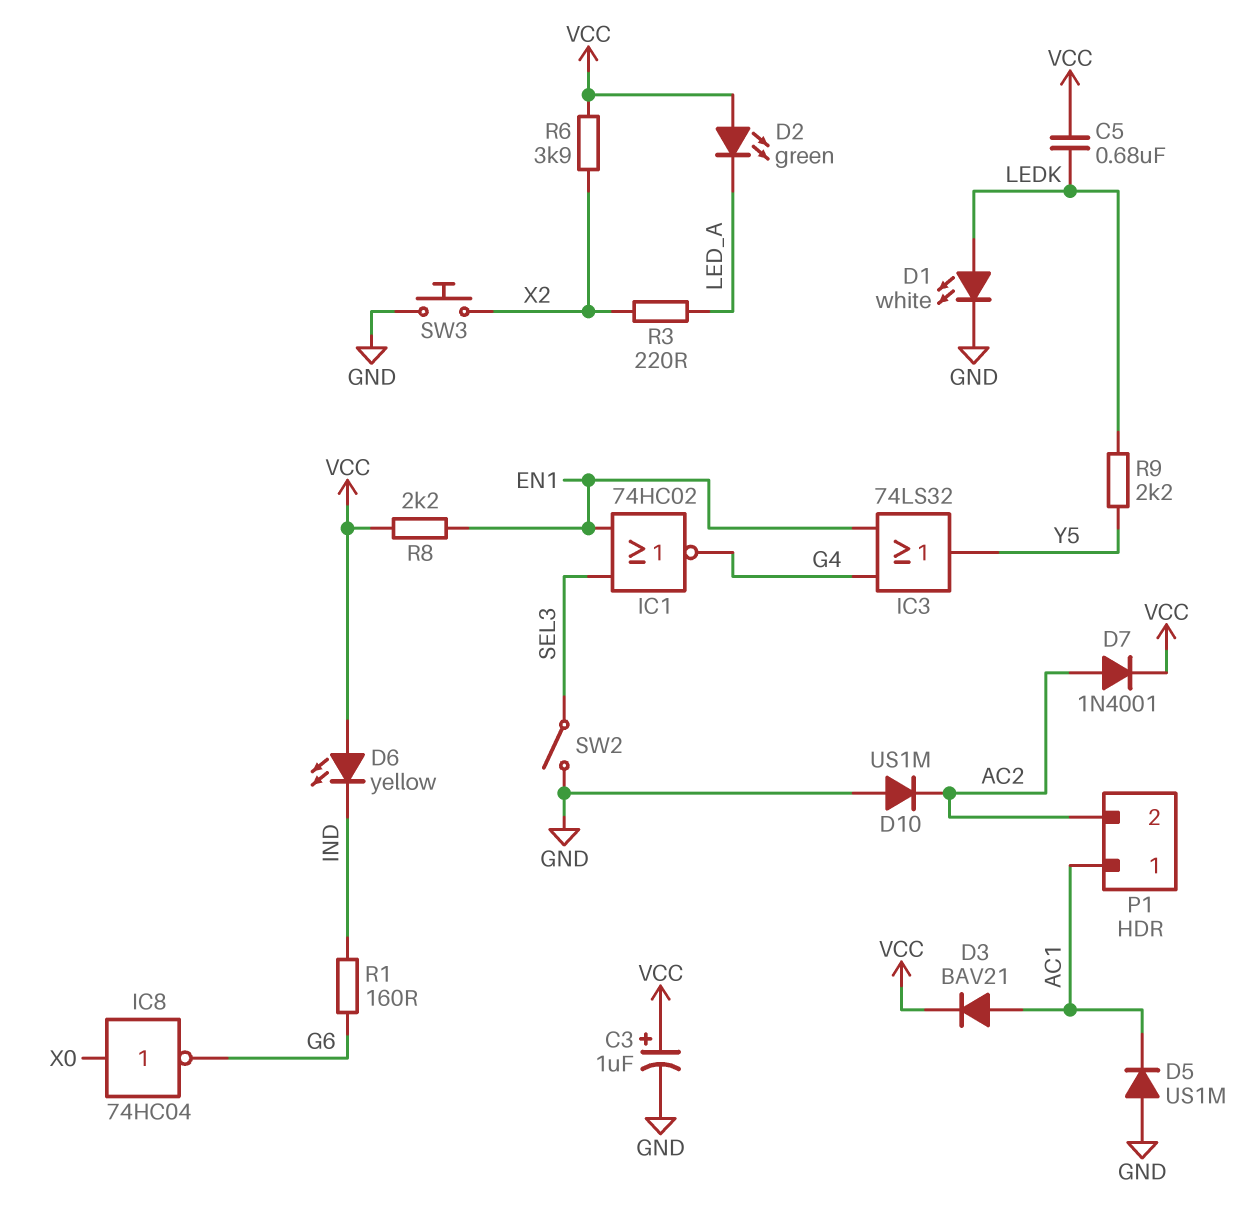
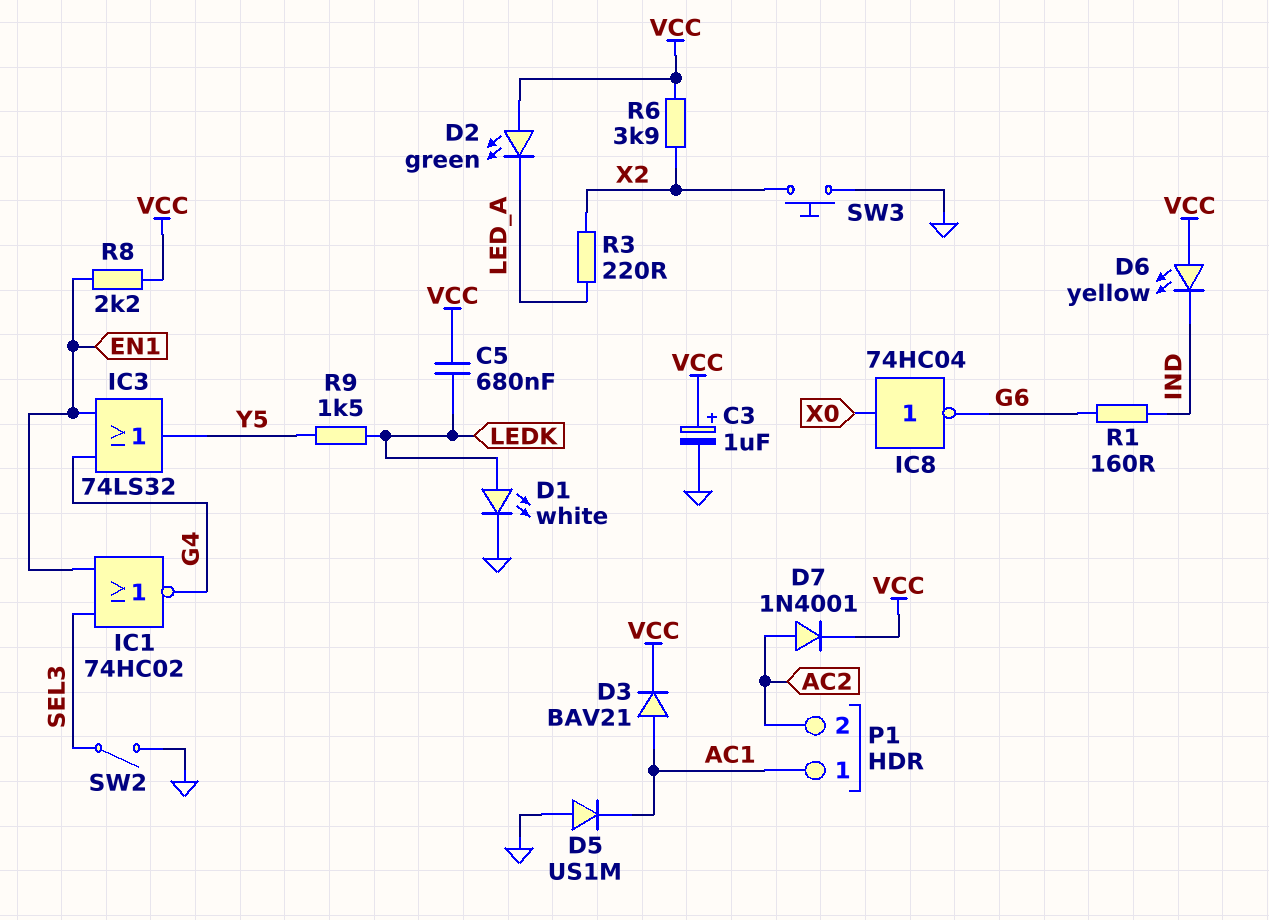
D10: diode US1M (A GND, K AC2) -> none
R9: 2.2k (LEDK, Y5) -> 1.5k (LEDK, Y5)

